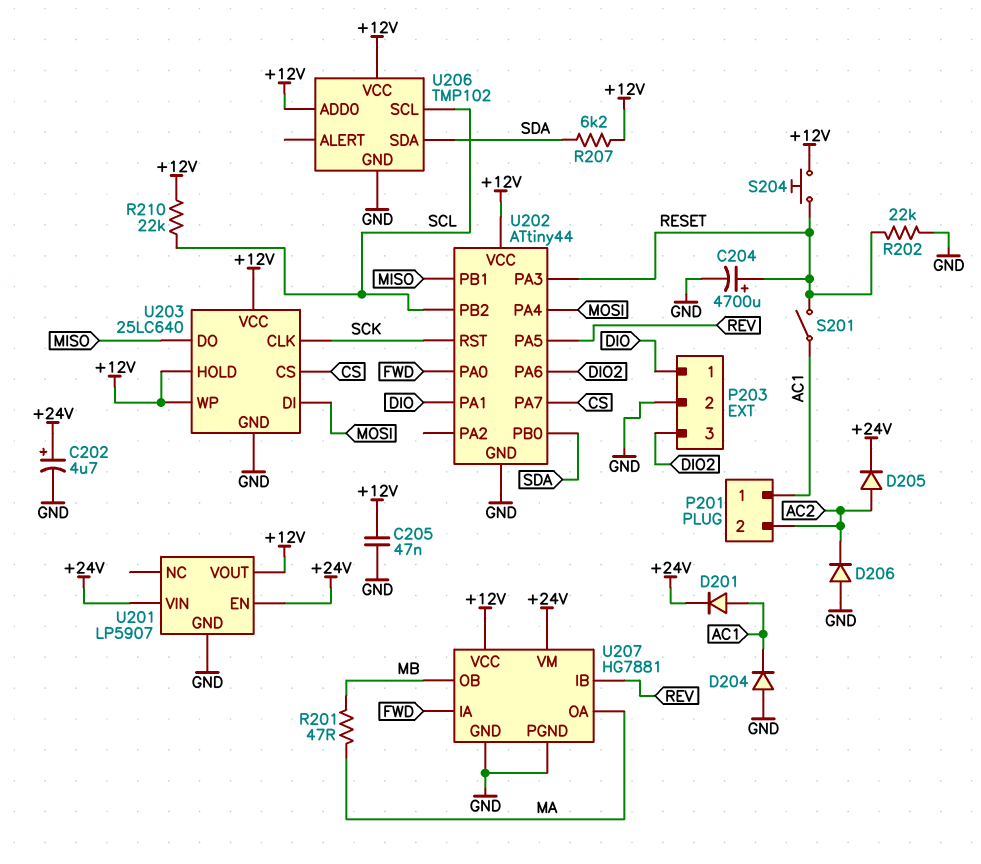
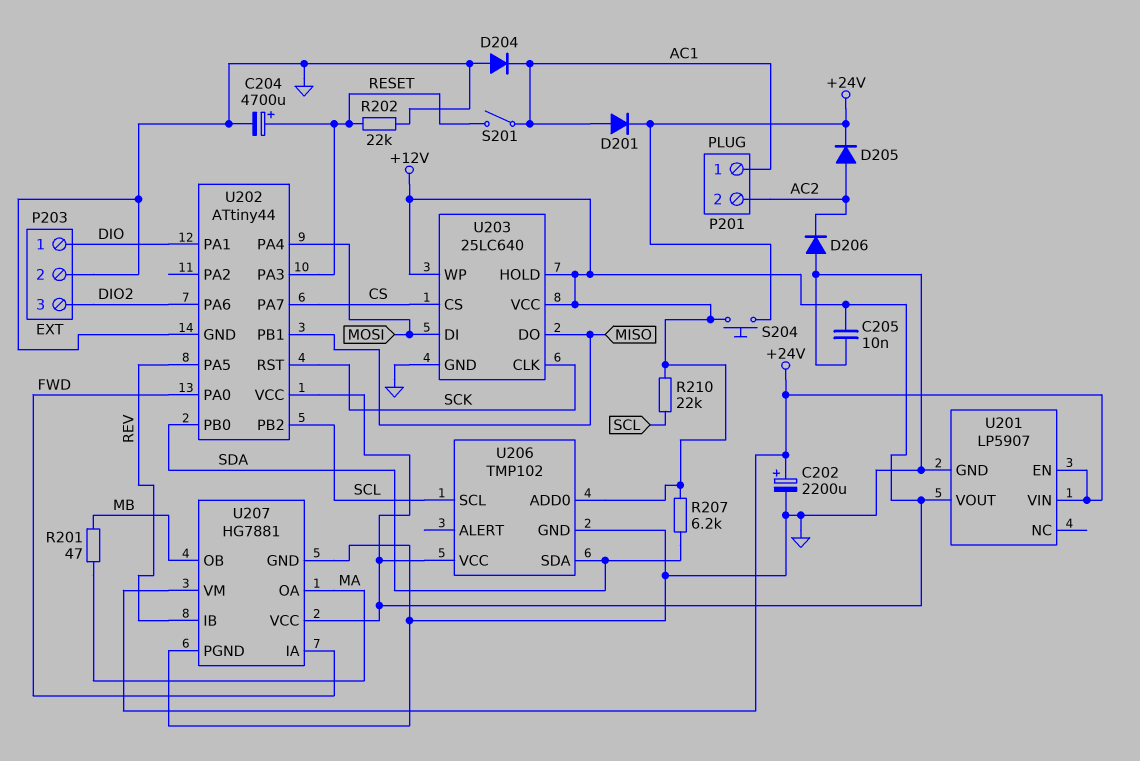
C202: 4.7uF (plus +24V, minus GND) -> 2200uF (plus +24V, minus GND)
C205: 47nF (+12V, GND) -> 10nF (+12V, GND)
S204: button (+12V, RESET) -> button (+12V, +24V)

